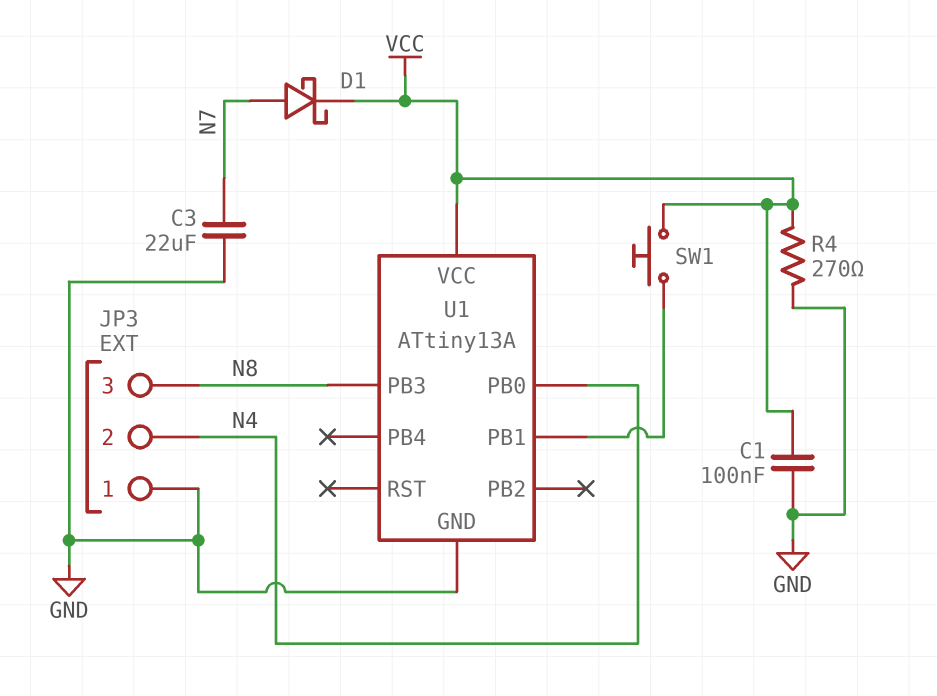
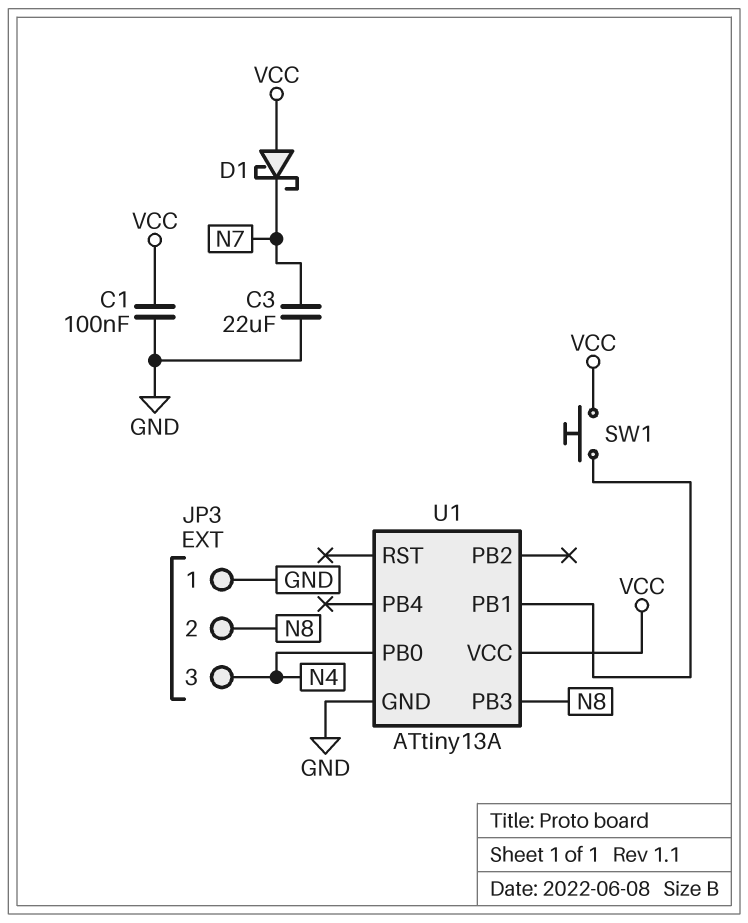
D1: schottky (A N7, K VCC) -> schottky (A VCC, K N7)
JP3 pin 2: N4 -> N8
JP3 pin 3: N8 -> N4
R4: 270 (GND, VCC) -> none

